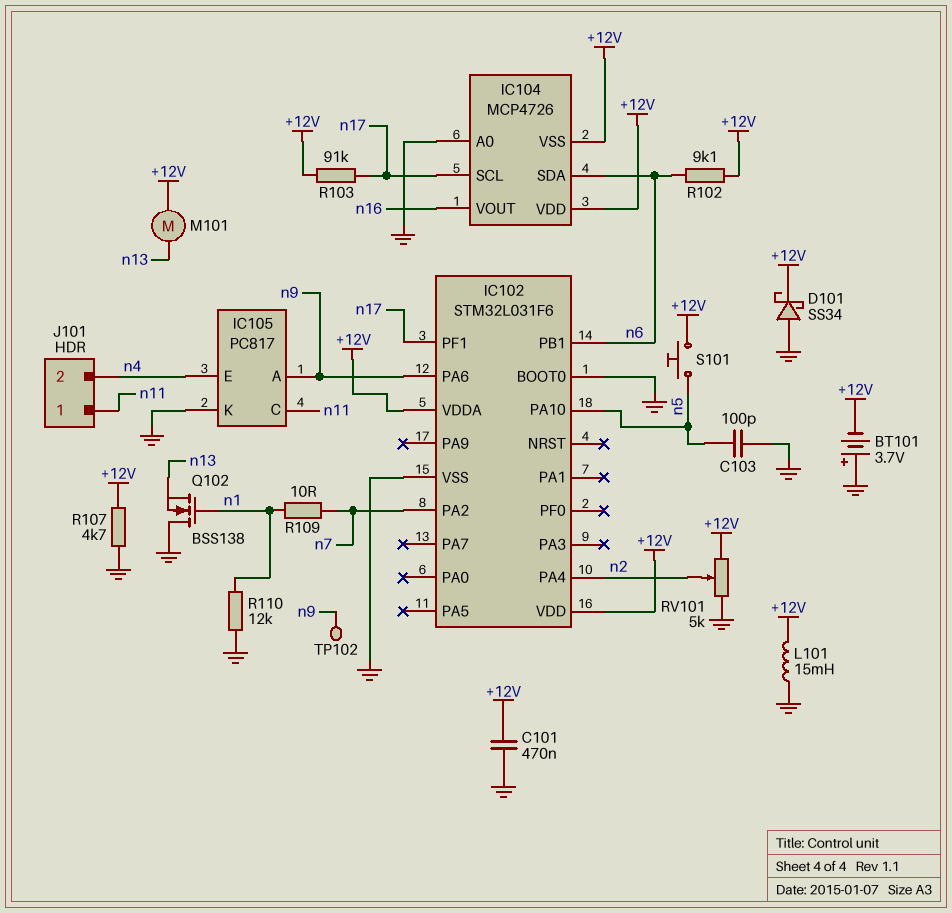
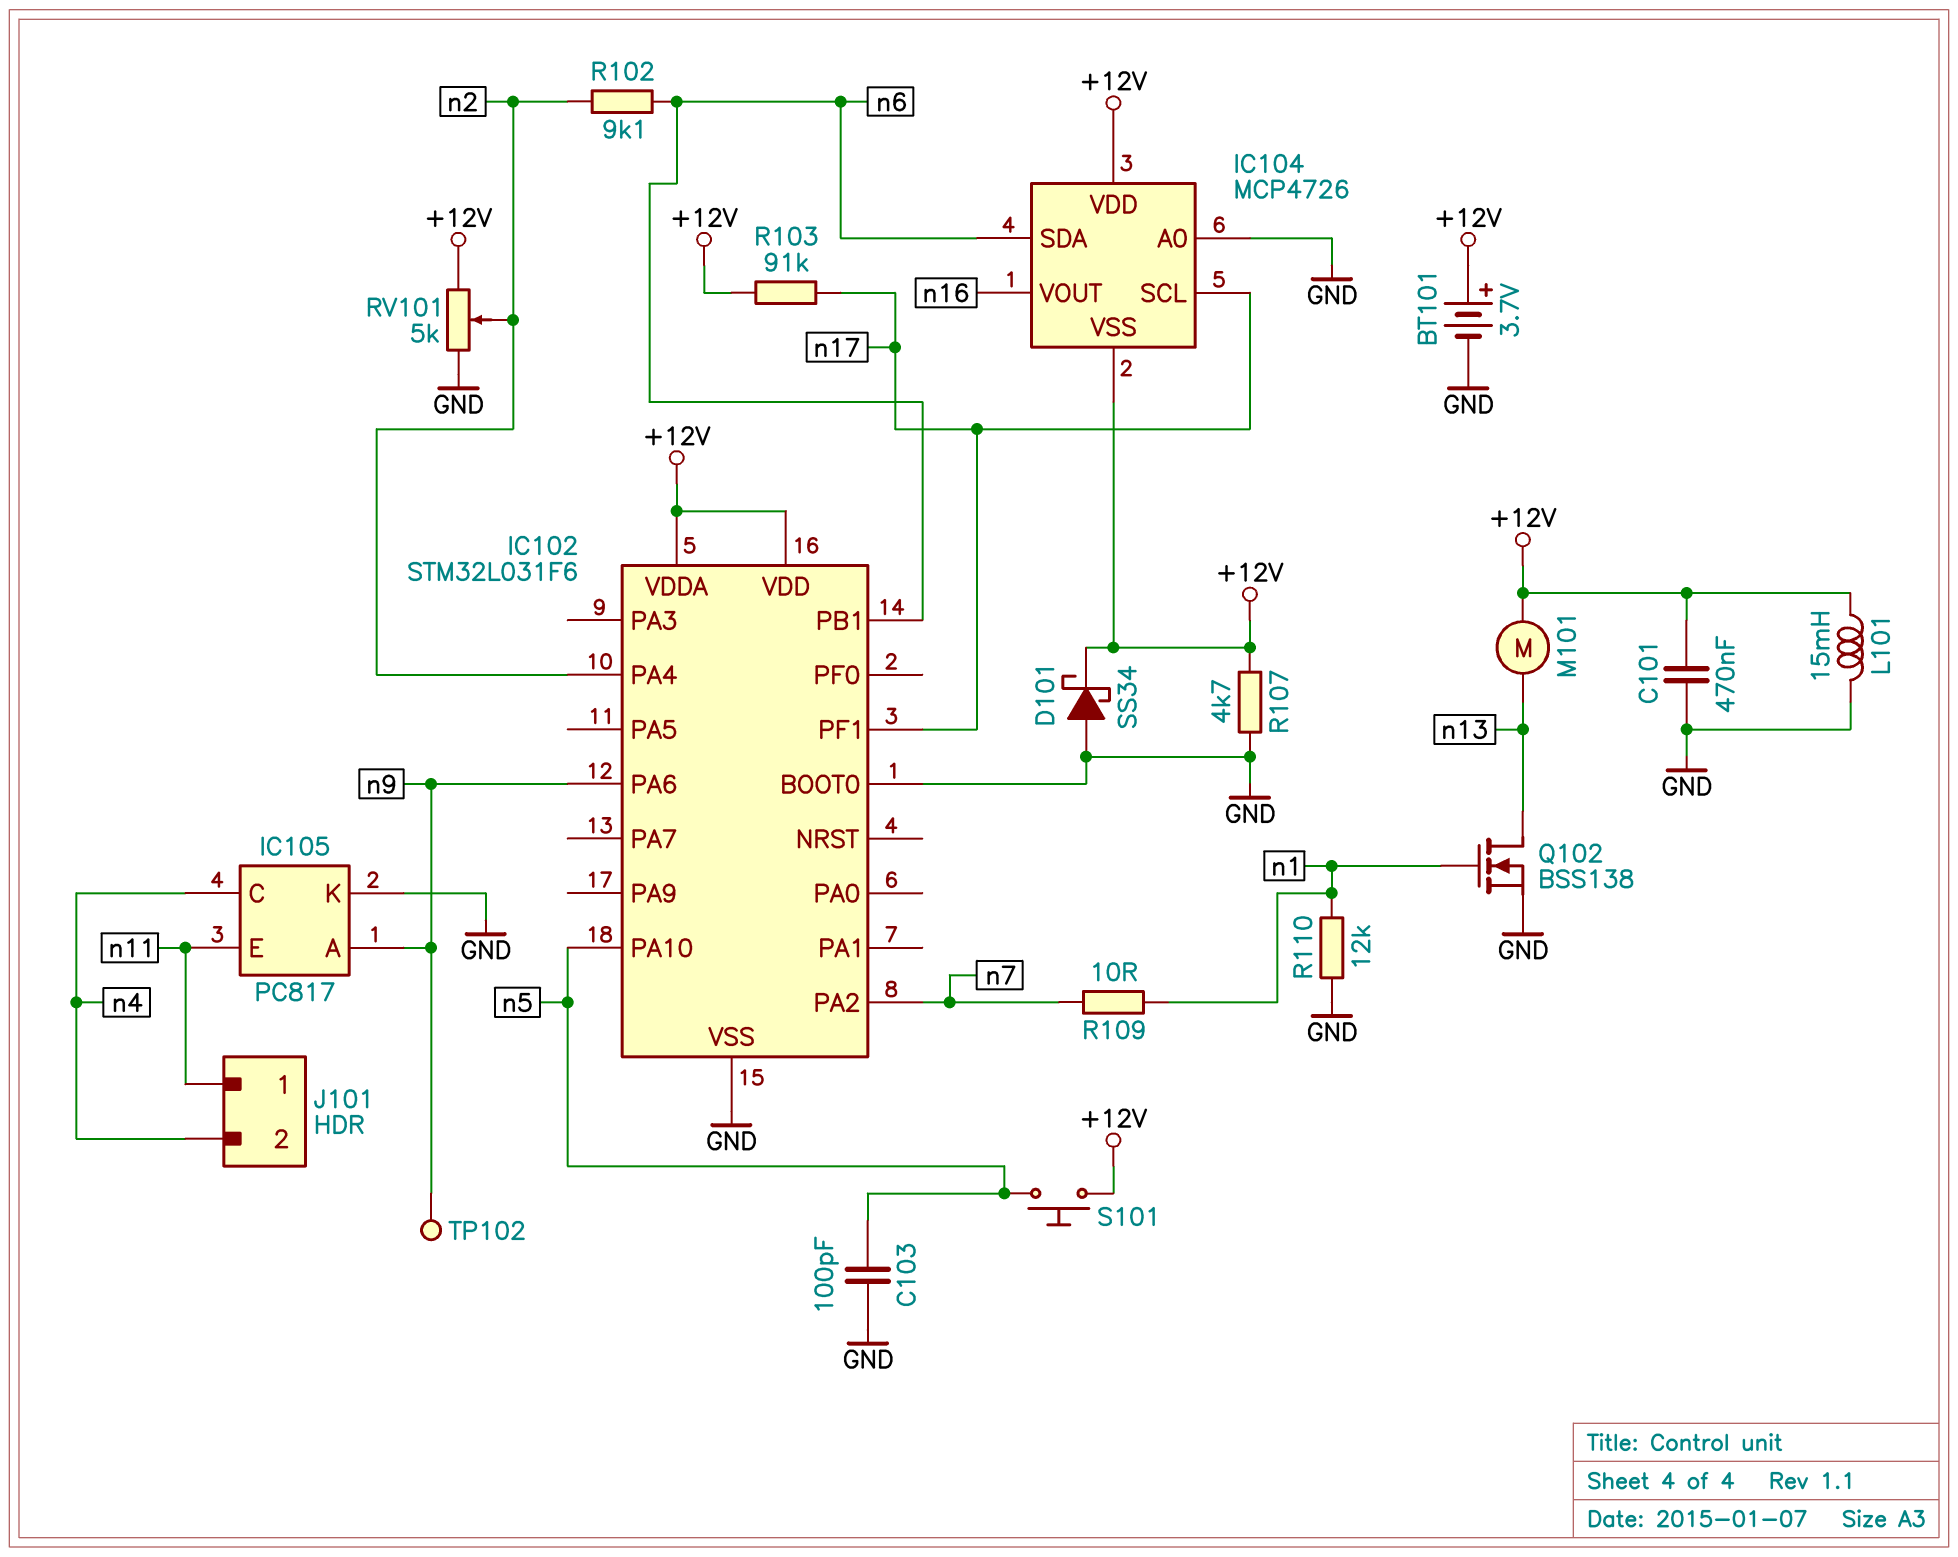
BT101: 3.7V (plus GND, minus +12V) -> 3.7V (plus +12V, minus GND)
IC105 pin C: n11 -> n4
IC105 pin E: n4 -> n11
Q102: NMOS BSS138 (G n1, D GND, S n13) -> NMOS BSS138 (G n1, D n13, S GND)
R102: 9.1k (+12V, n6) -> 9.1k (n2, n6)

